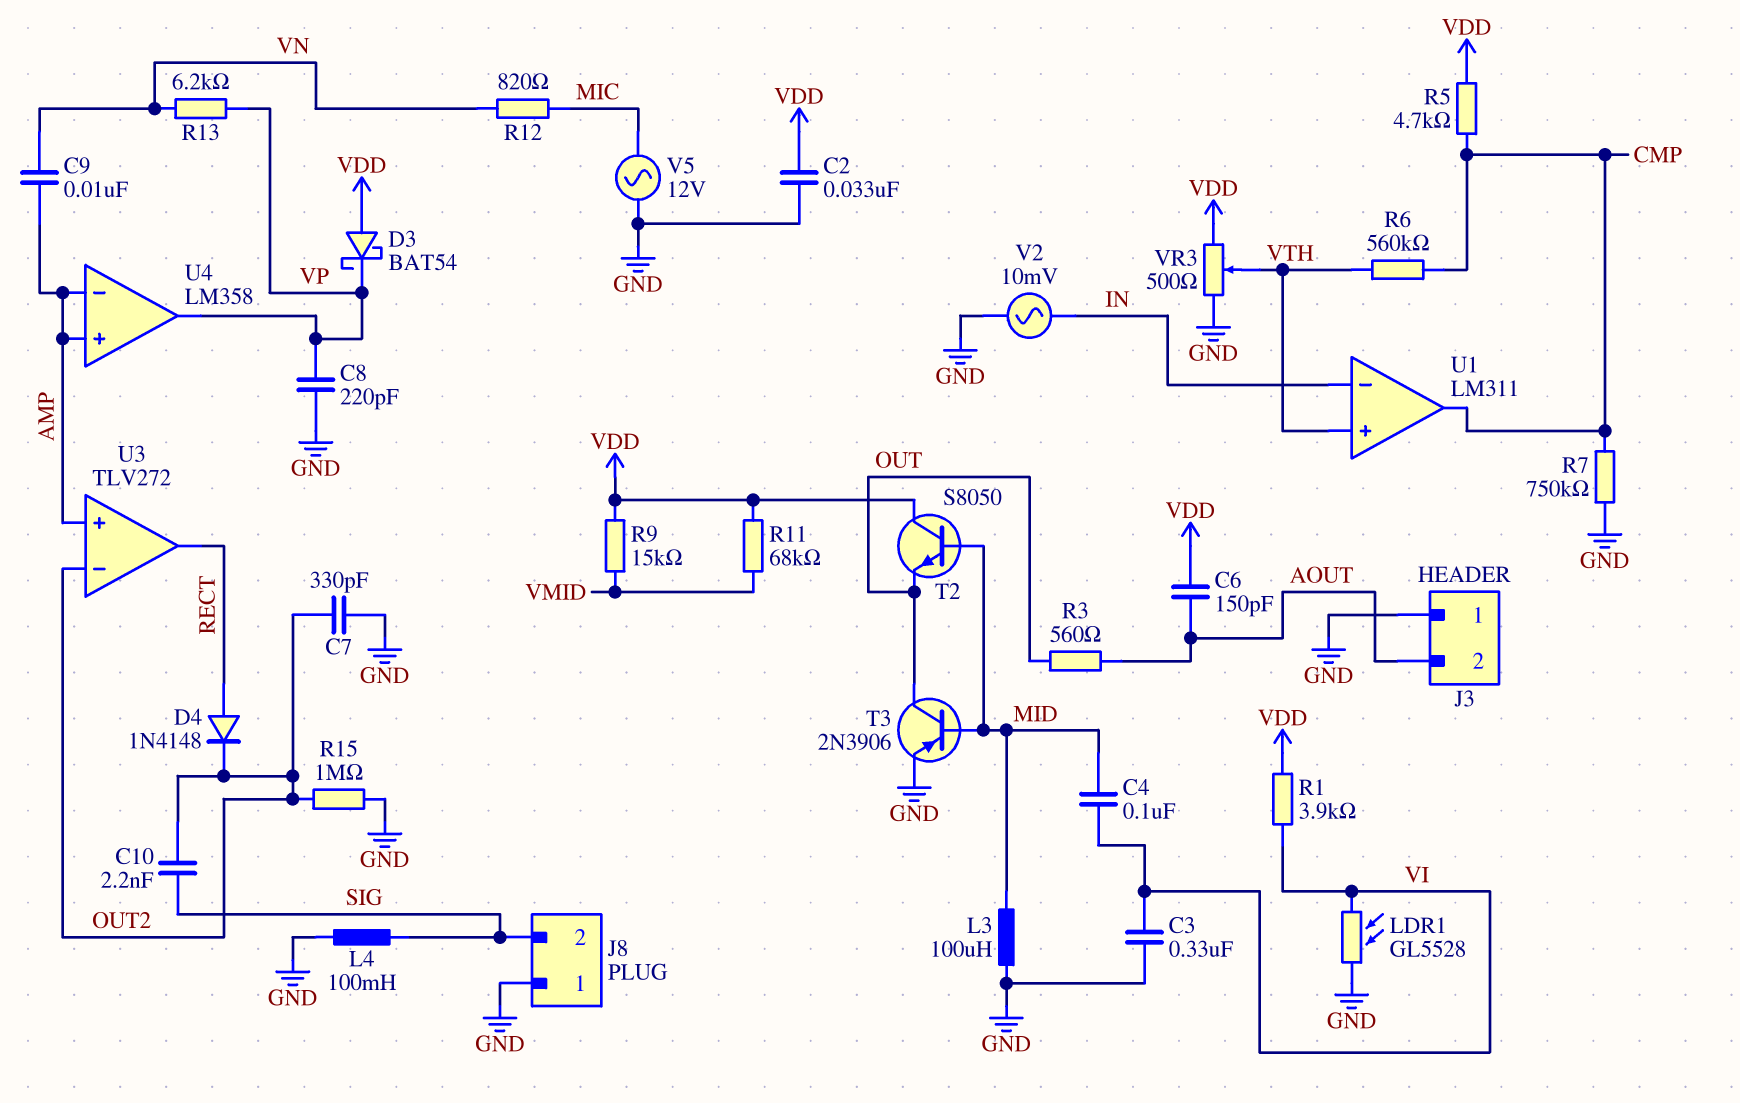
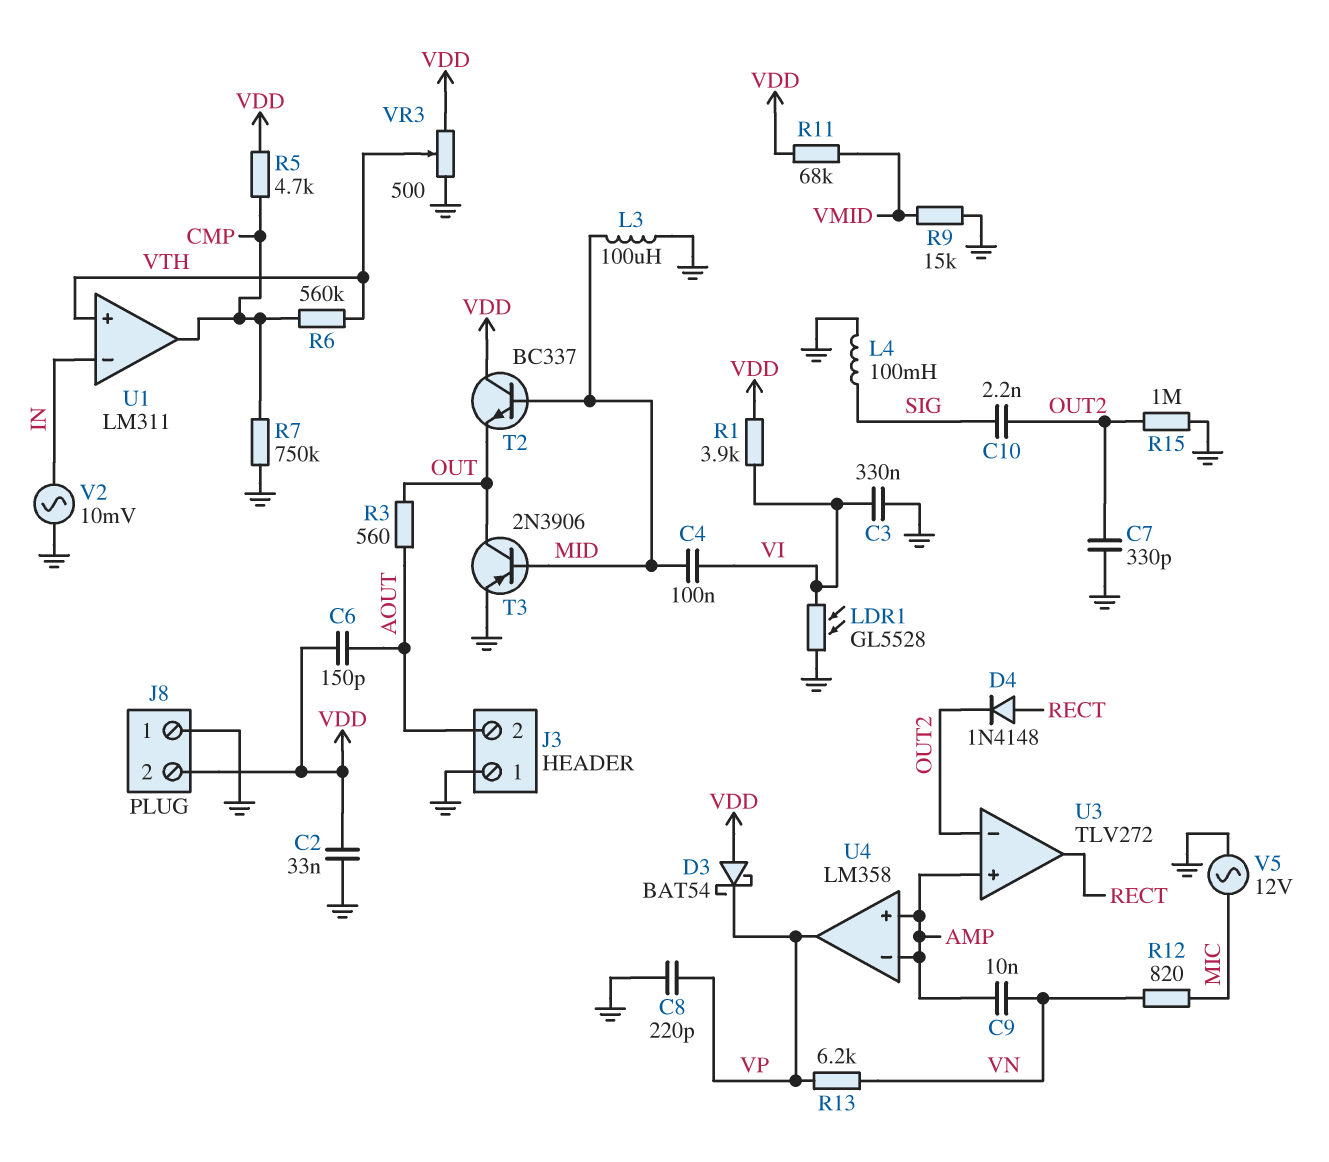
J8 pin 2: SIG -> VDD
R9: 15k (VDD, VMID) -> 15k (GND, VMID)
T2: NPN S8050 (B MID, C VDD, E OUT) -> NPN BC337 (B MID, C VDD, E OUT)

